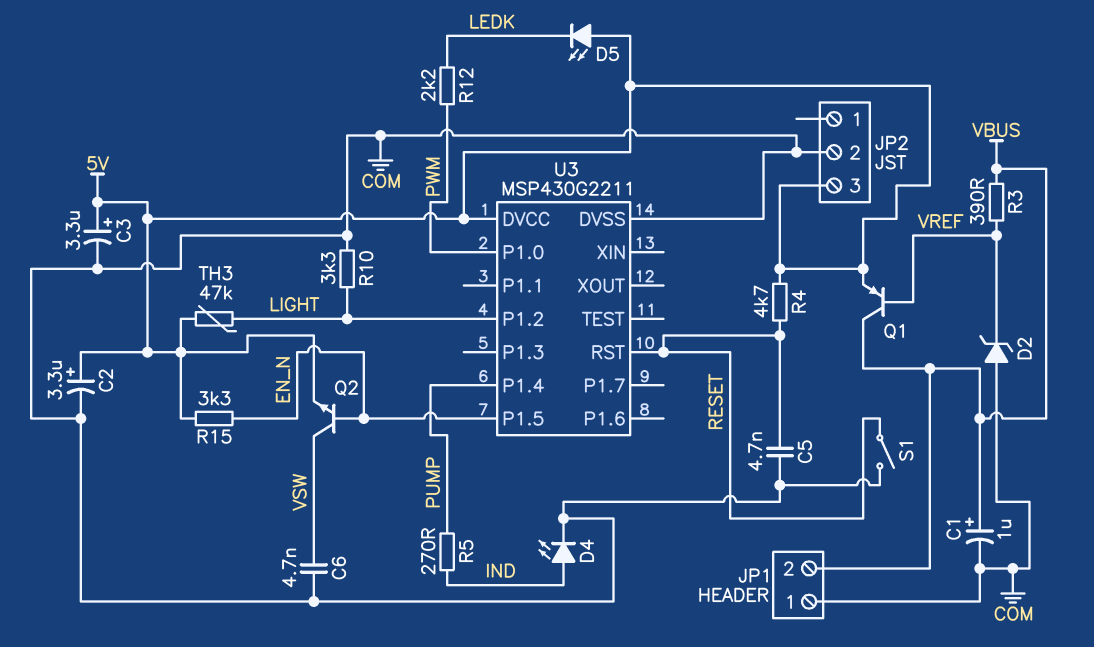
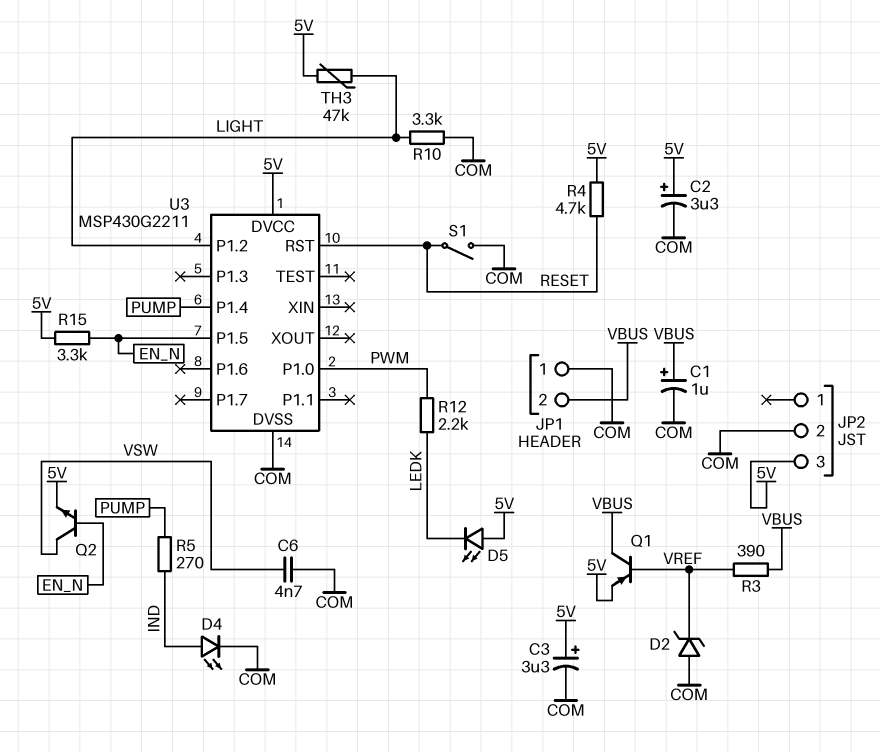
C5: 4.7nF (COM, RESET) -> none

